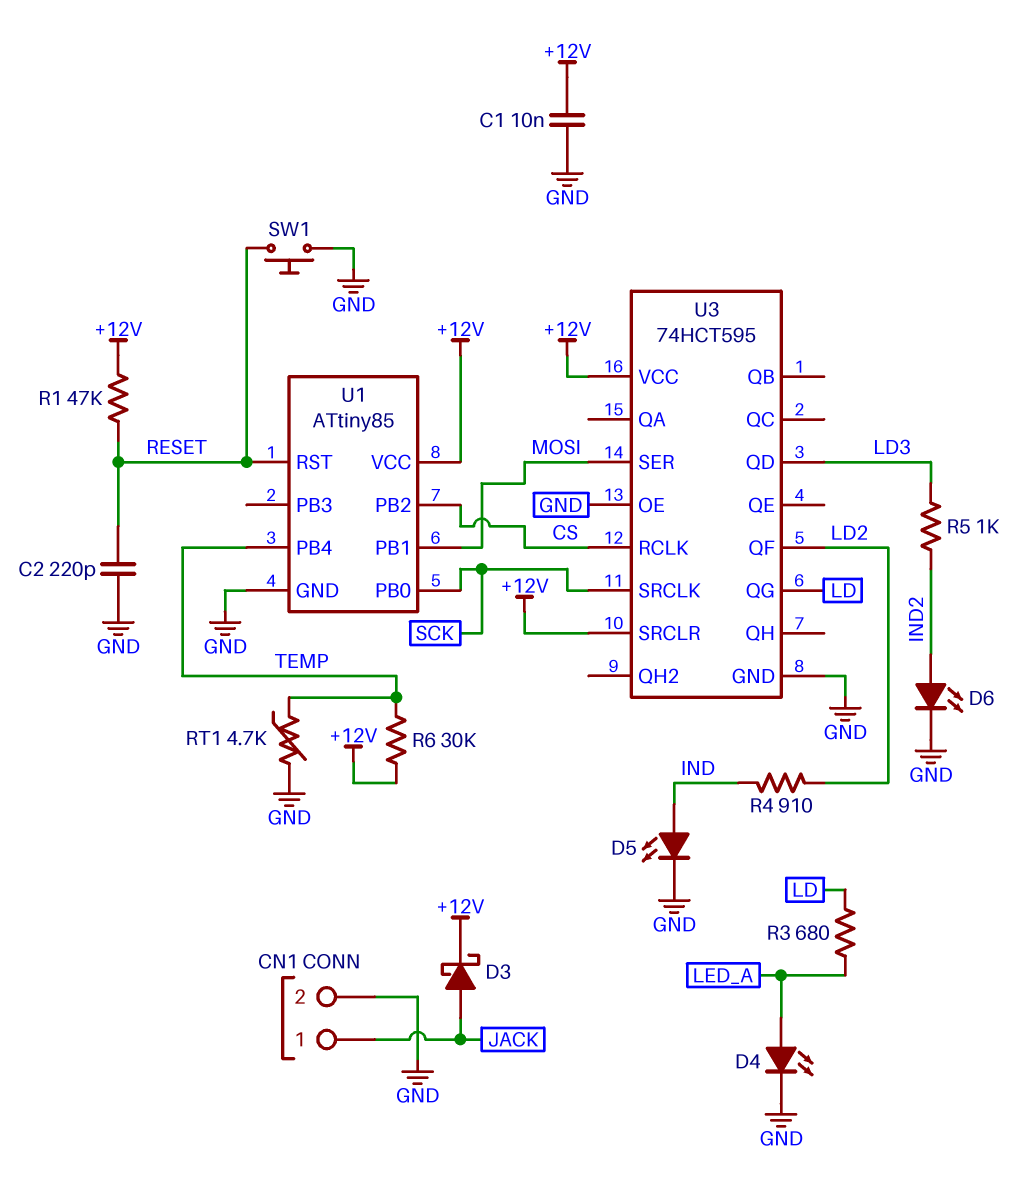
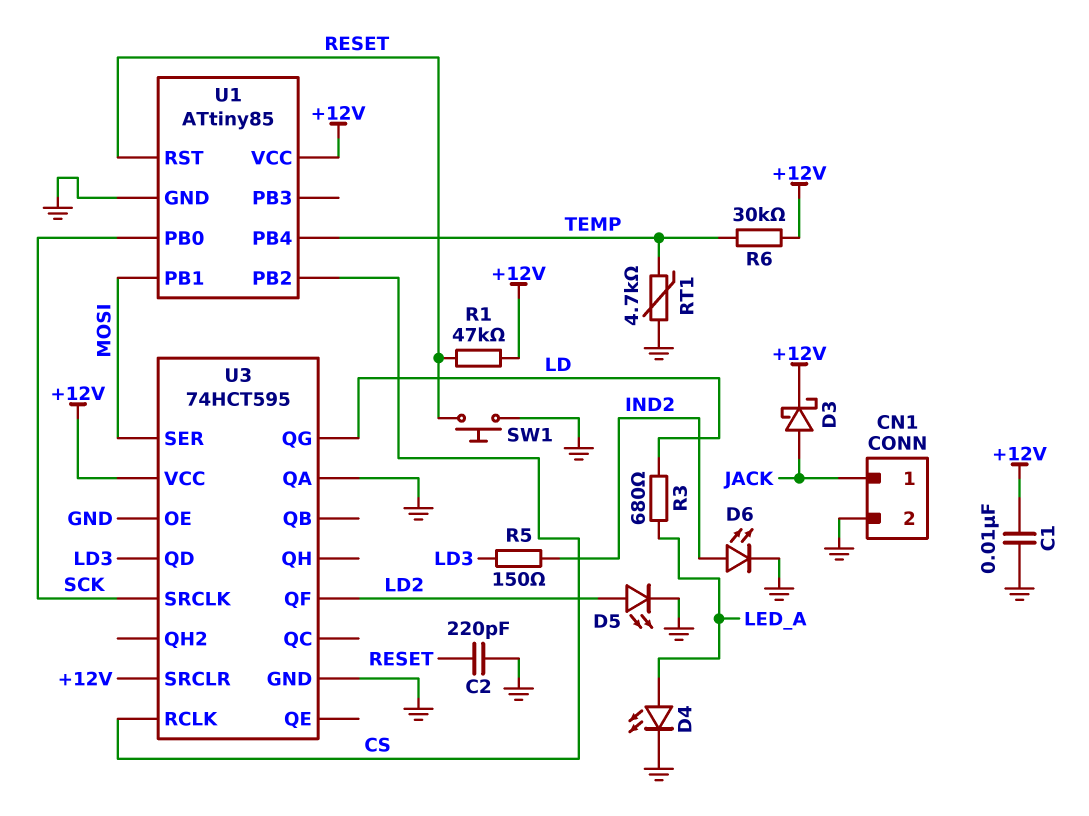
D5: LED (A IND, K GND) -> LED (A LD2, K GND)
R4: 910 (IND, LD2) -> none
R5: 1k (IND2, LD3) -> 150 (IND2, LD3)
U3 pin QA: none -> GND

